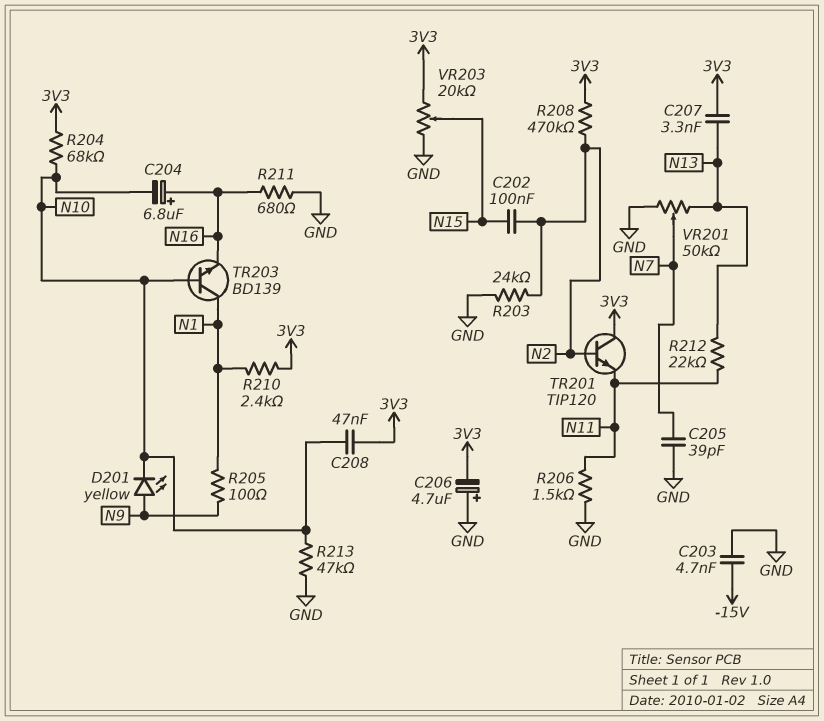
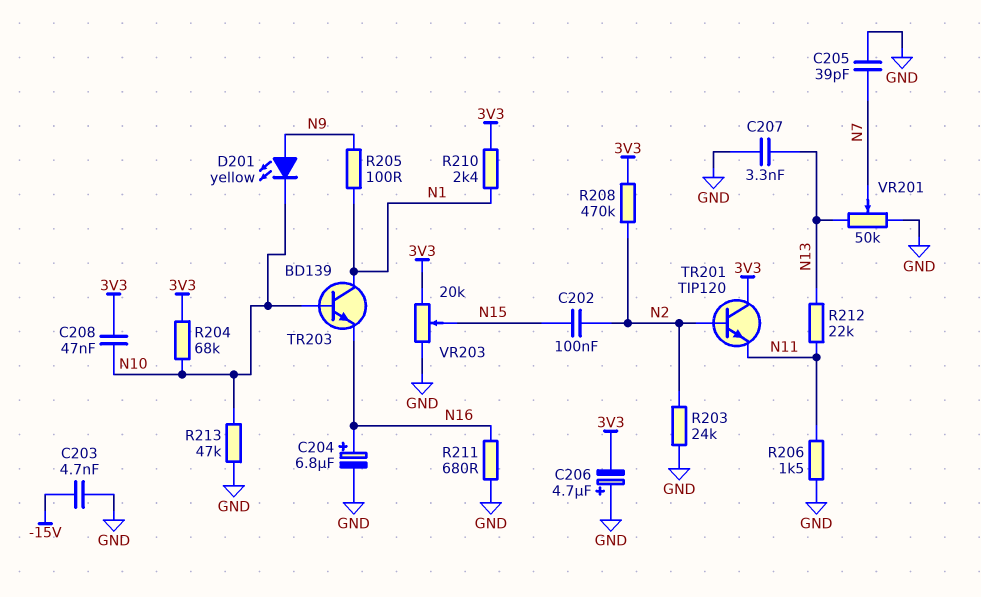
C204: 6.8uF (plus N16, minus N10) -> 6.8uF (plus N16, minus GND)
C207: 3.3nF (3V3, N13) -> 3.3nF (GND, N13)

